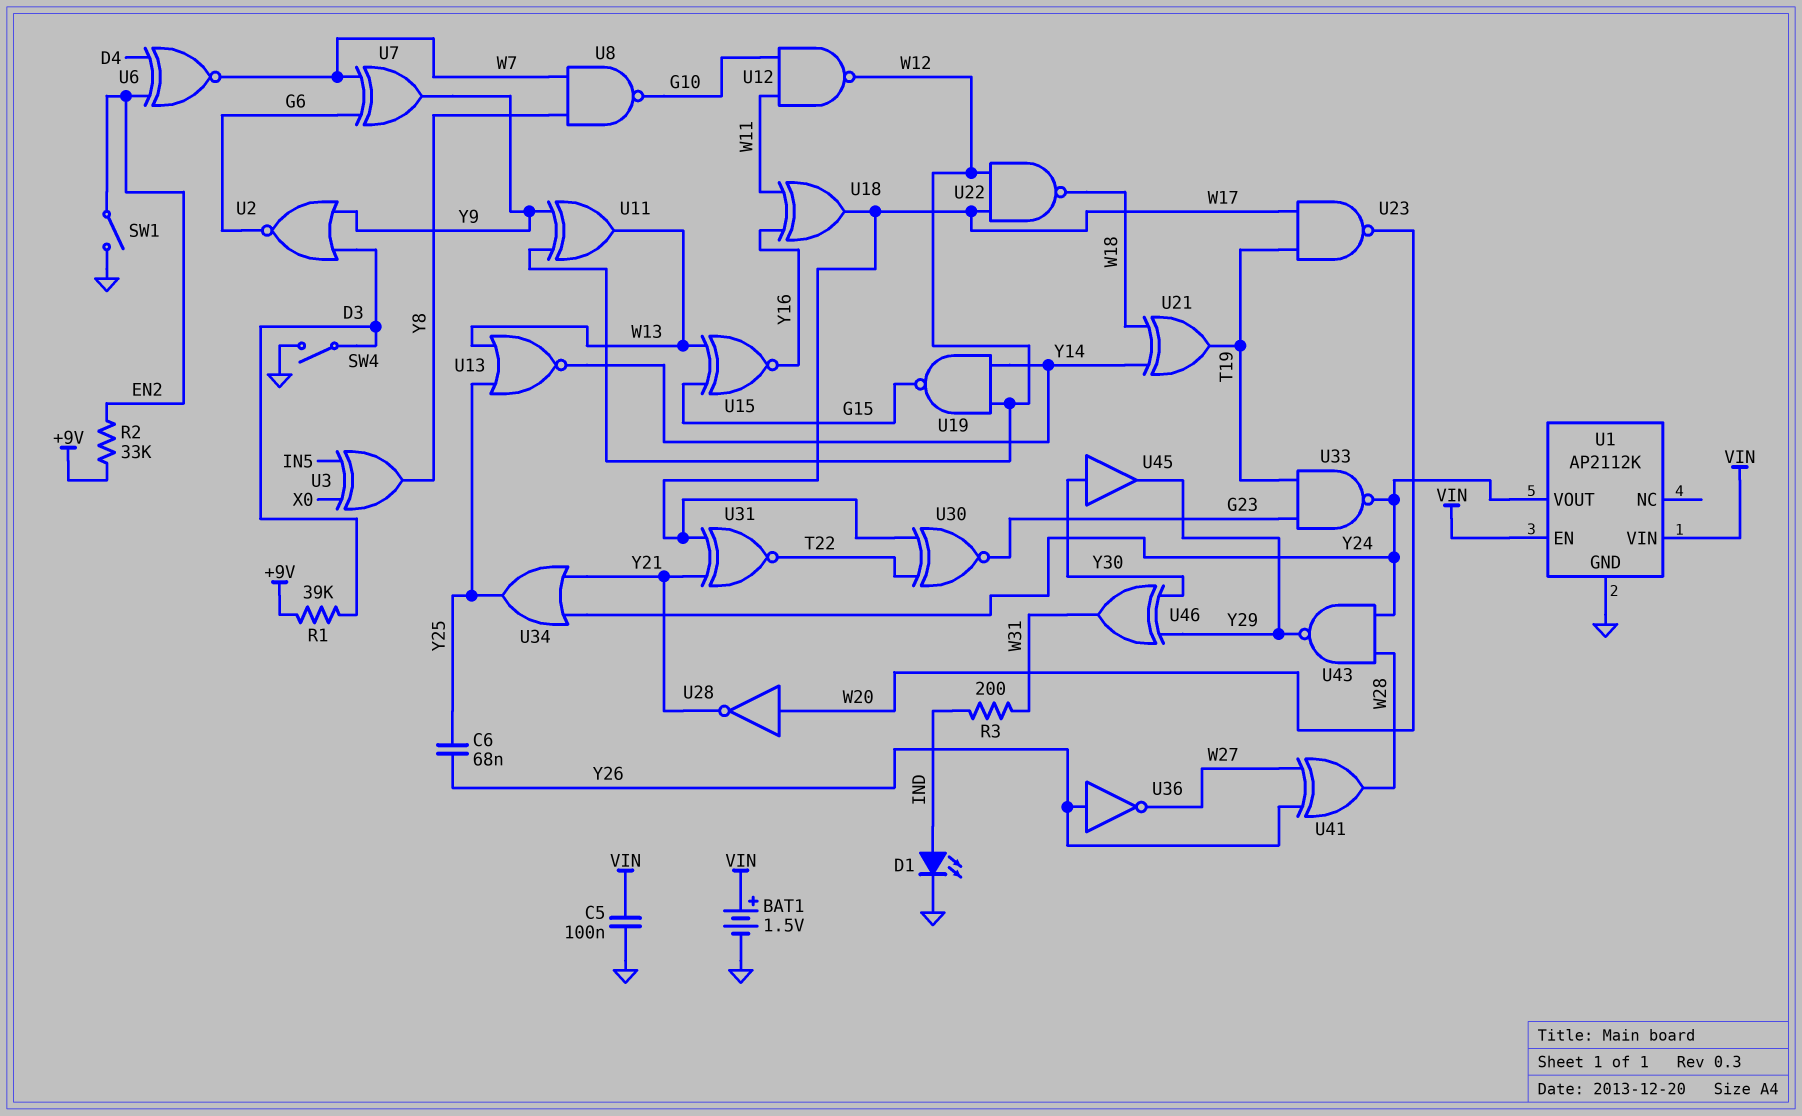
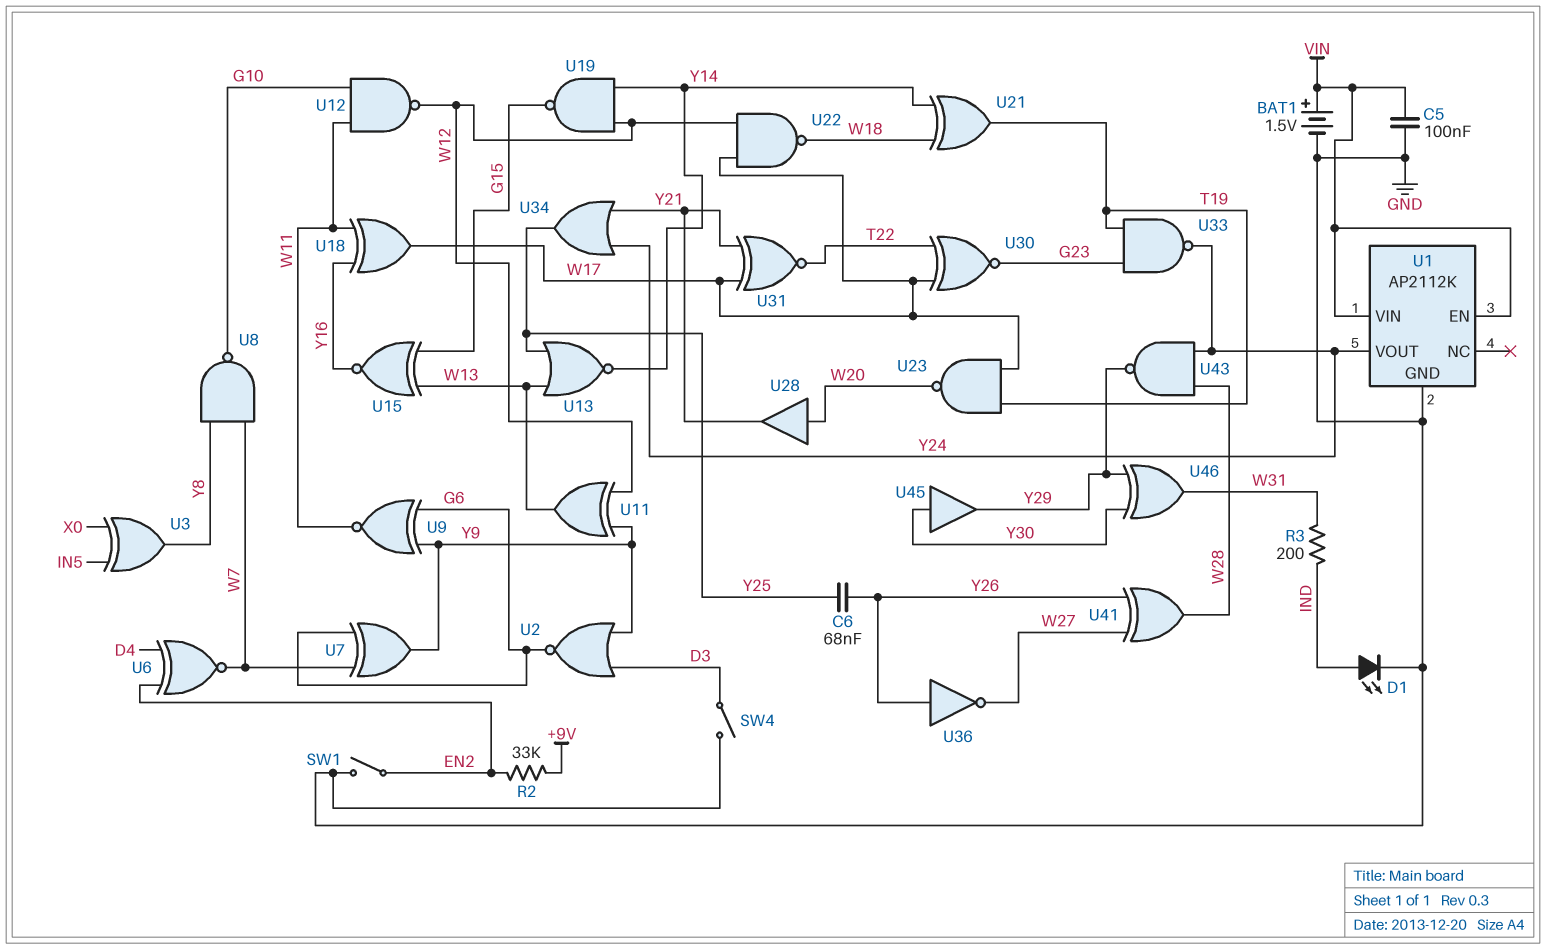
R1: 39k (+9V, D3) -> none
U9: none -> XNOR (in G6, in Y9, out W11)
U28: NOT (in W20, out Y21) -> buffer (in W20, out Y21)

